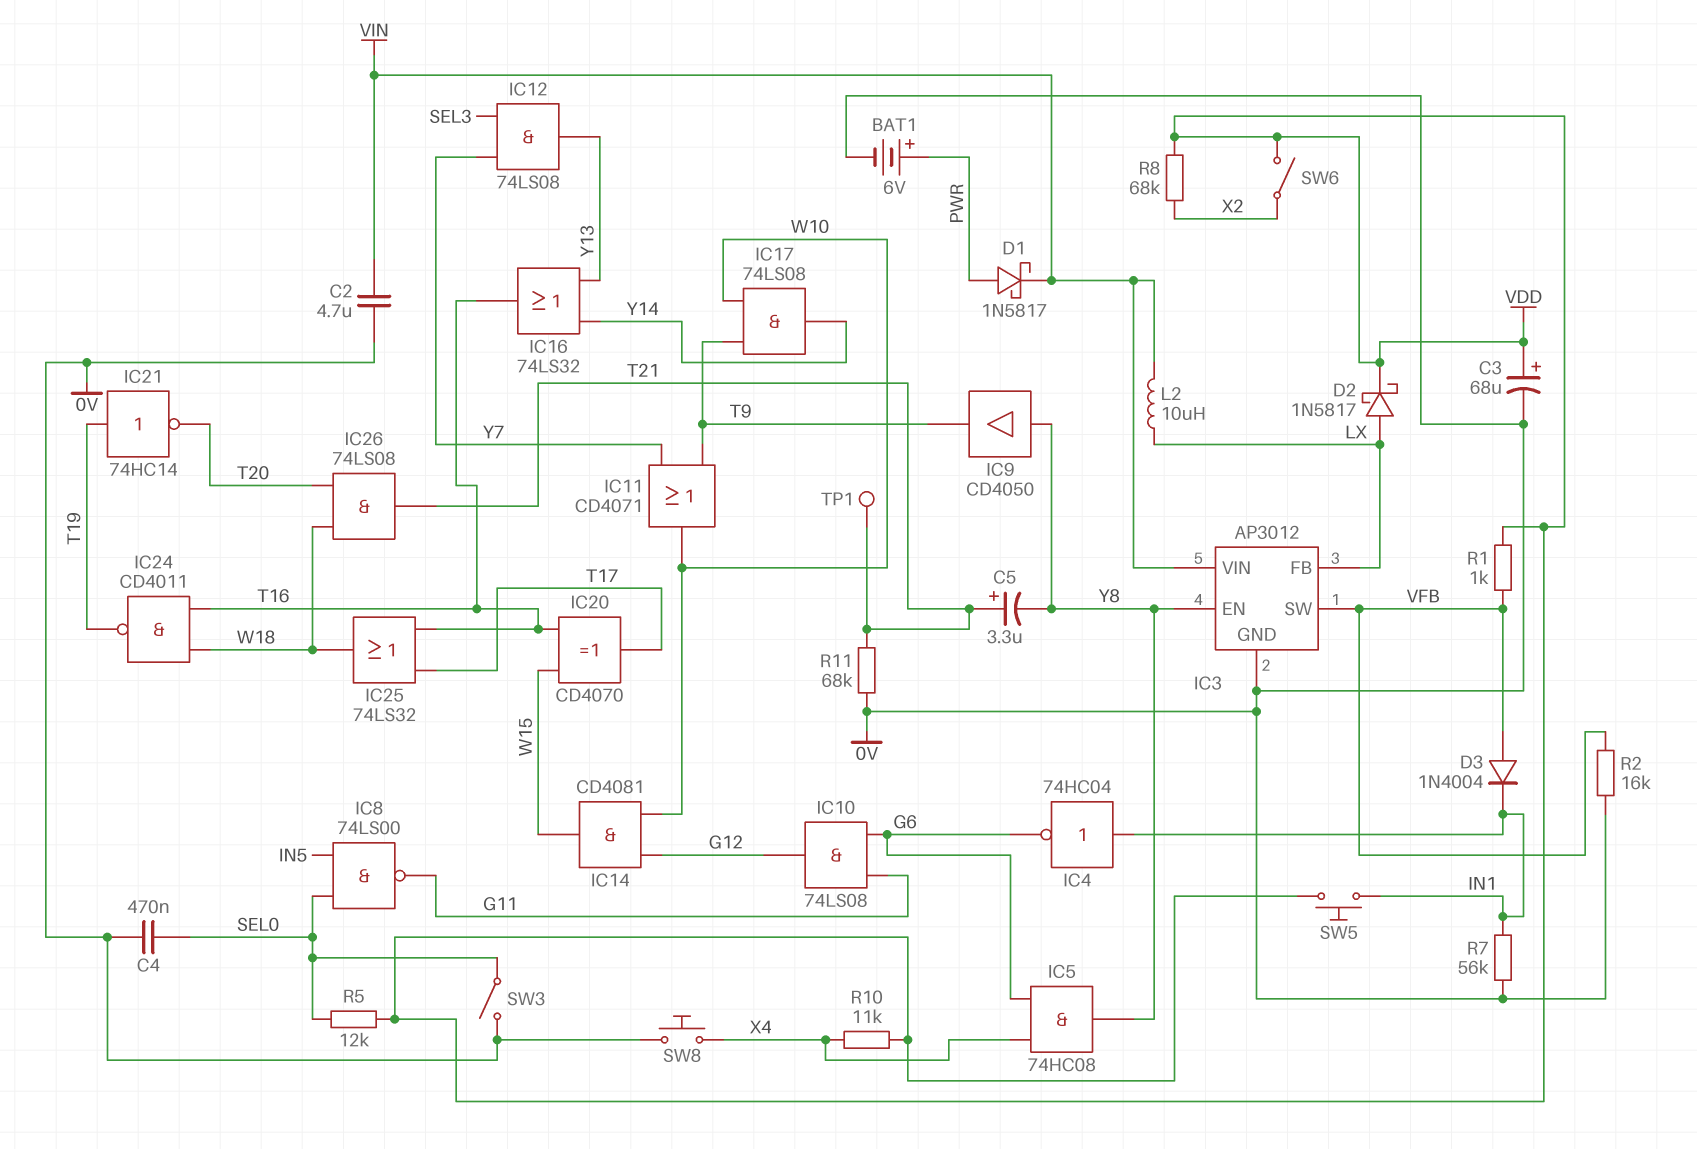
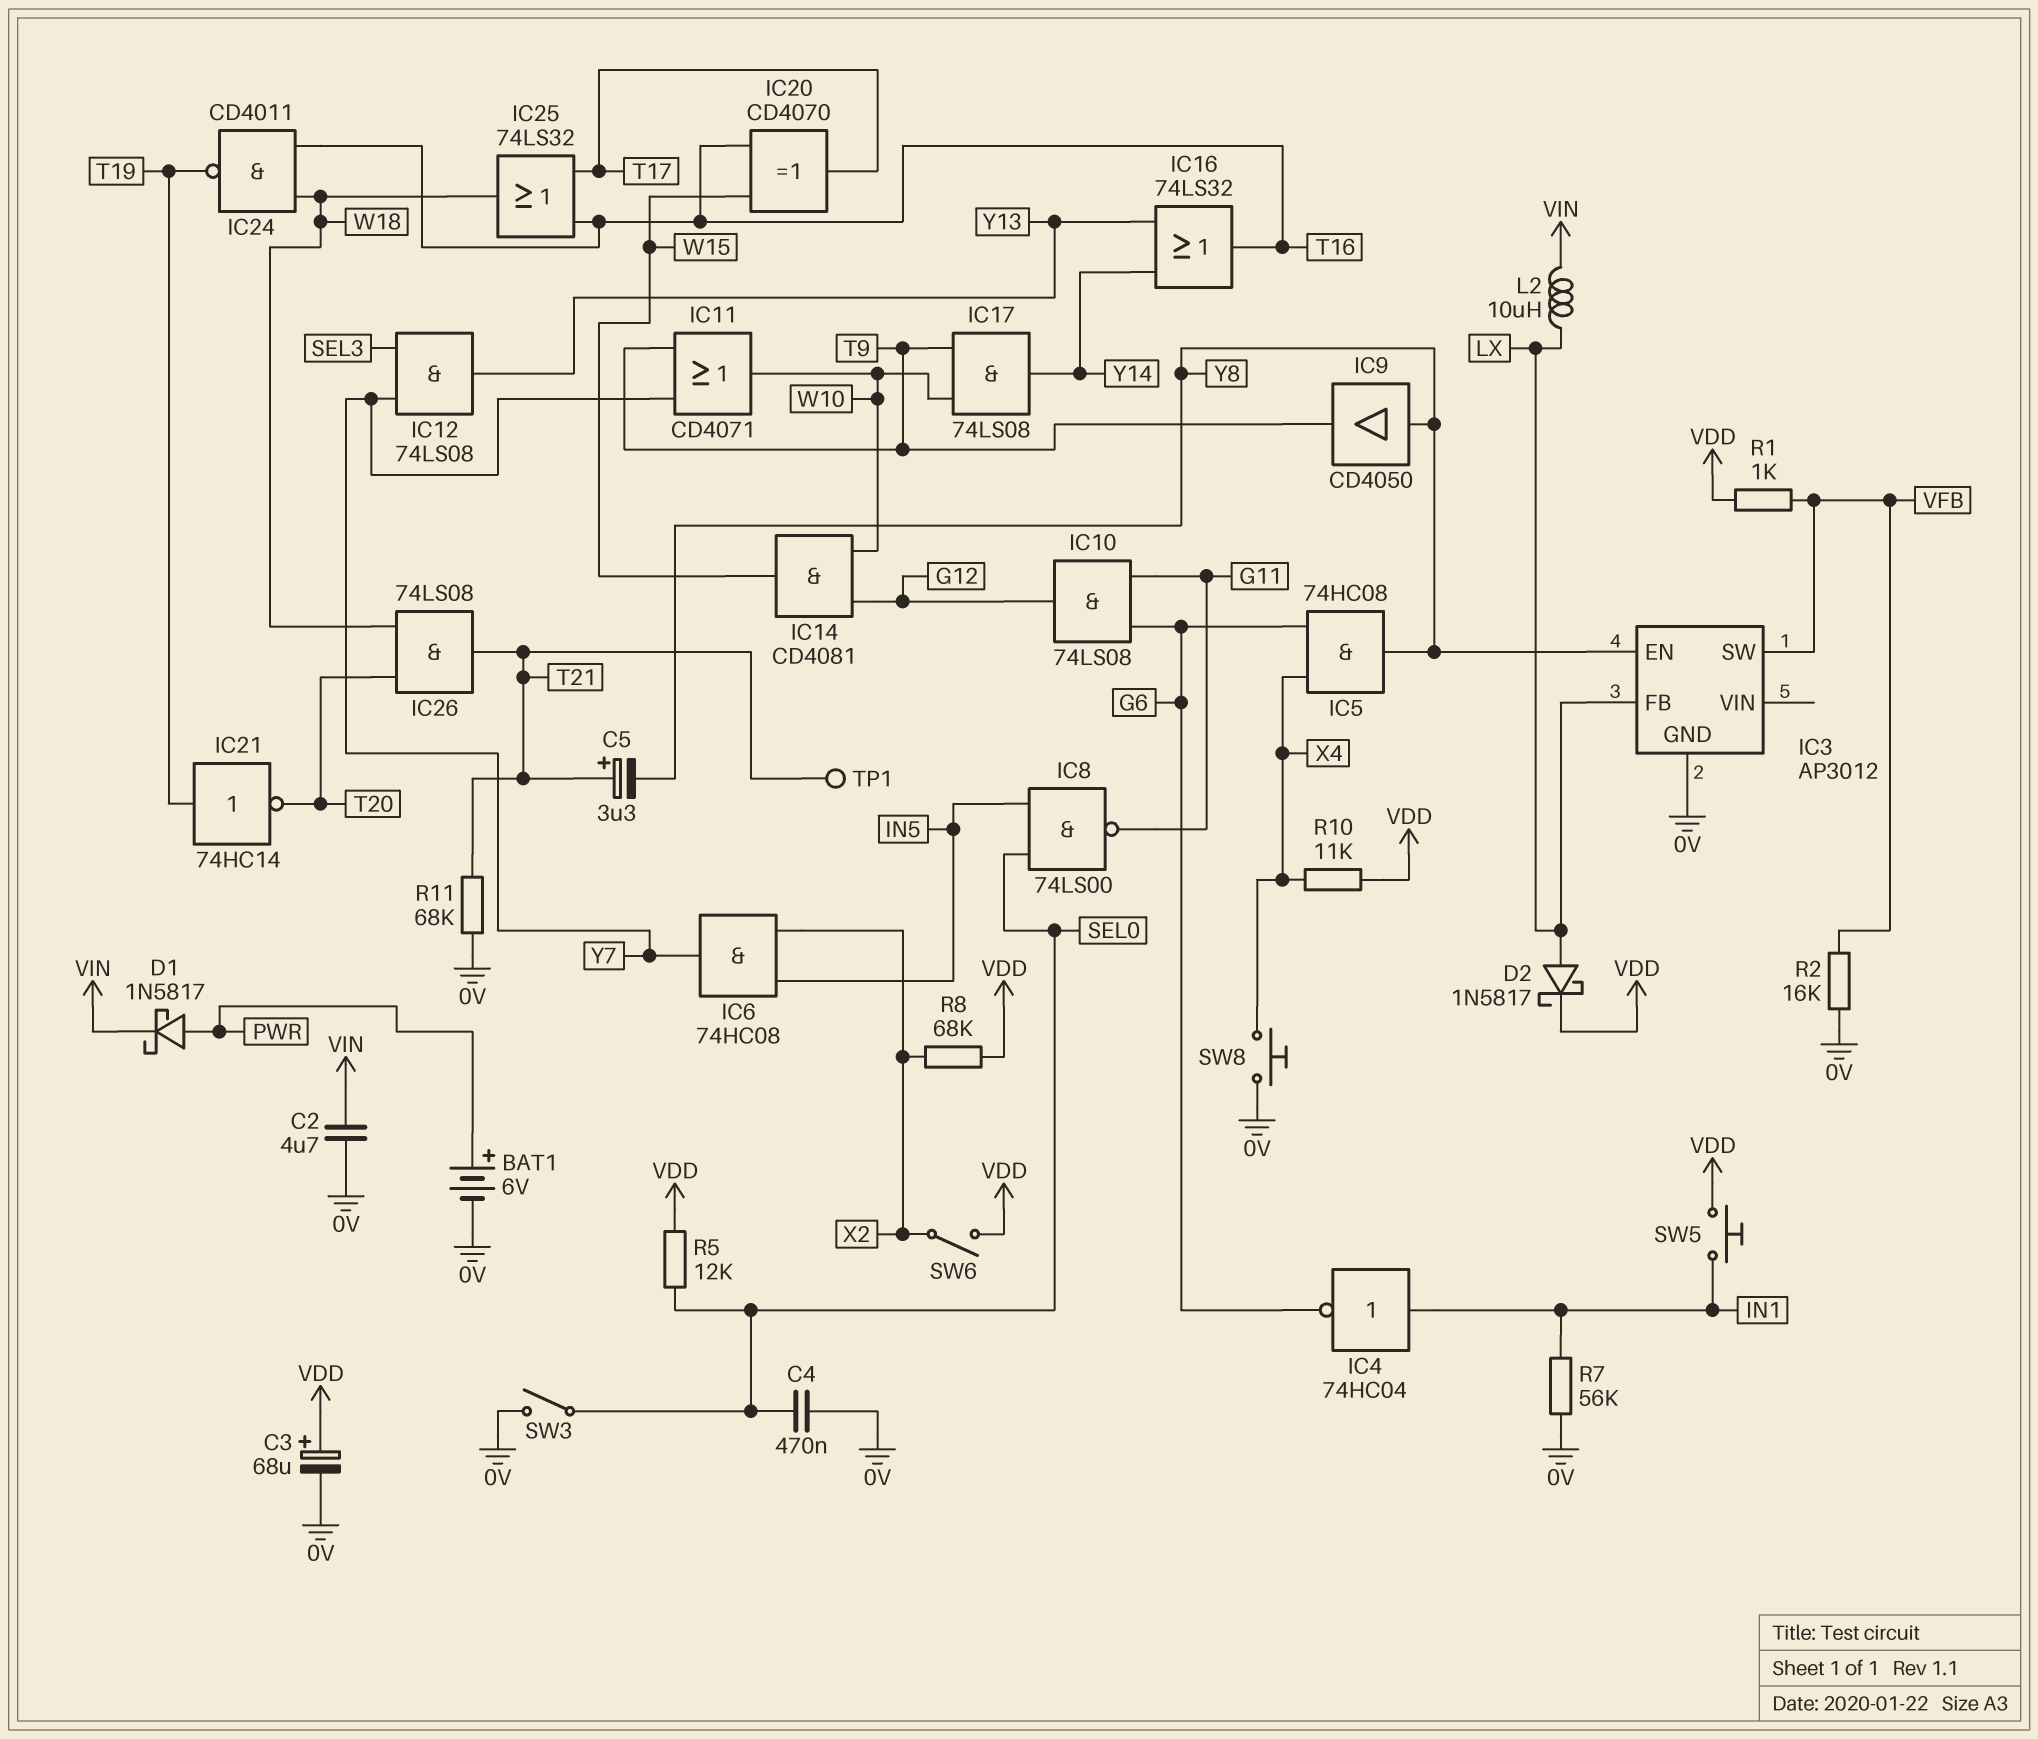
D3: diode 1N4004 (A VFB, K IN1) -> none
IC3 pin VIN: VIN -> none
IC6: none -> AND 74HC08 (in IN5, in X2, out Y7)

